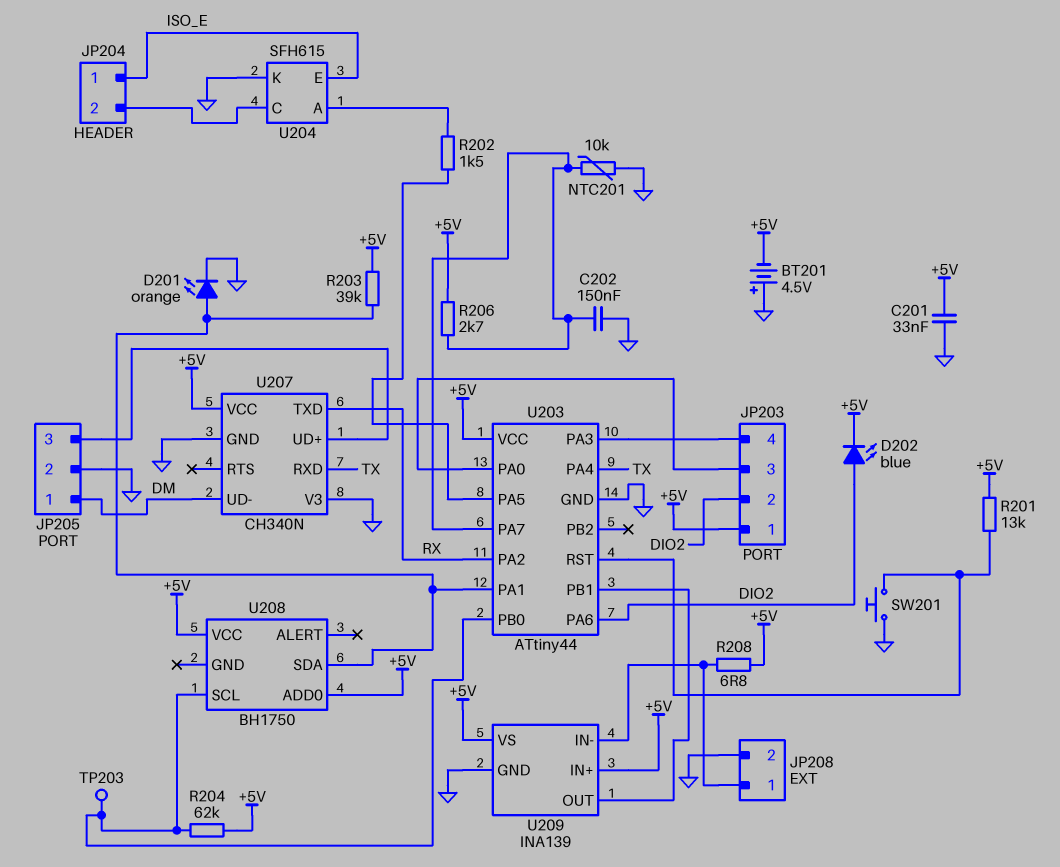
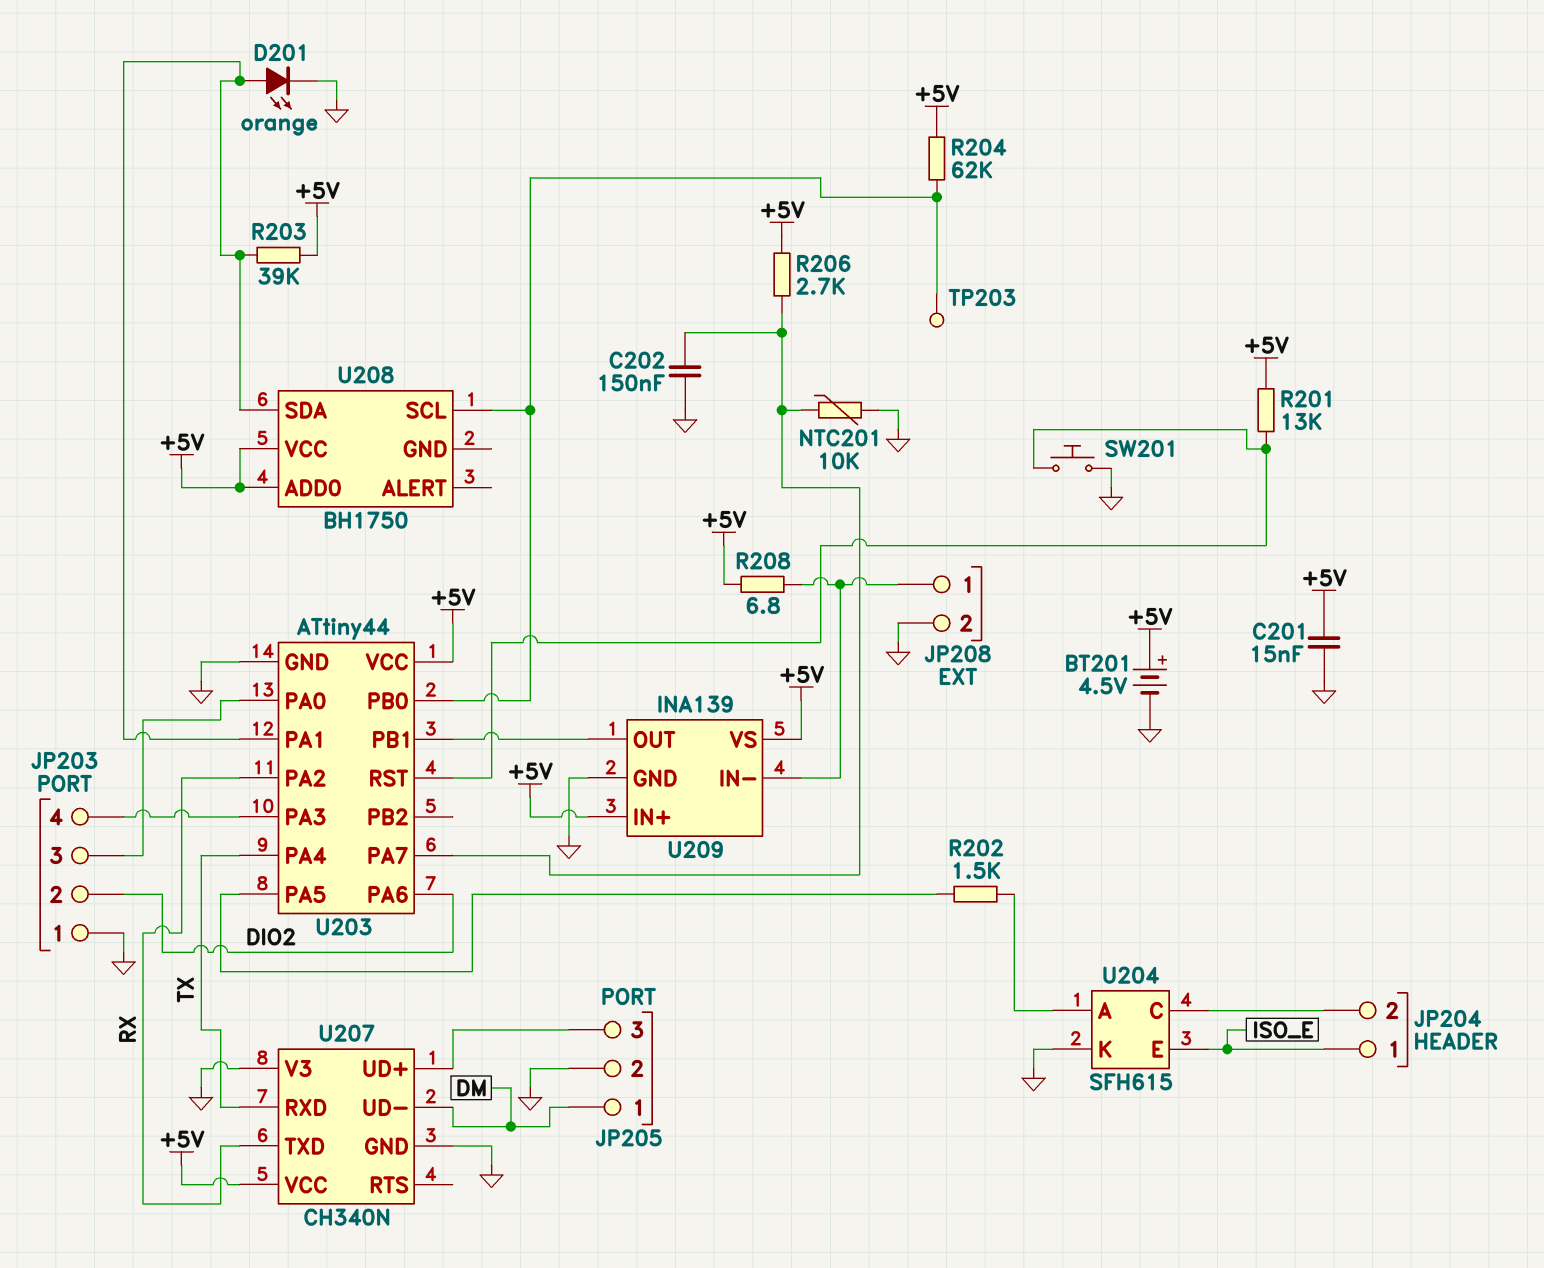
BT201: 4.5V (plus GND, minus +5V) -> 4.5V (plus +5V, minus GND)
C201: 33nF (+5V, GND) -> 15nF (+5V, GND)
D202: LED blue (A DIO2, K +5V) -> none
JP203 pin 1: +5V -> GND

